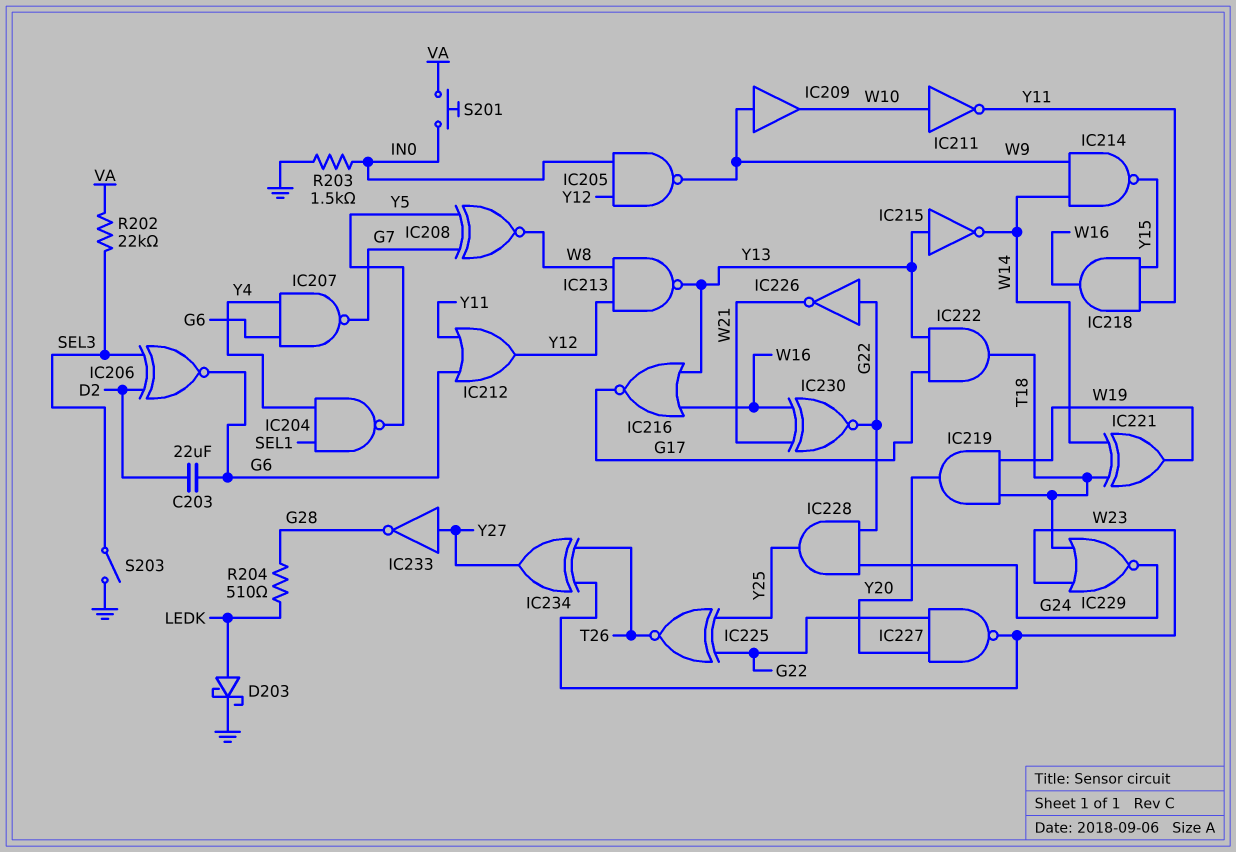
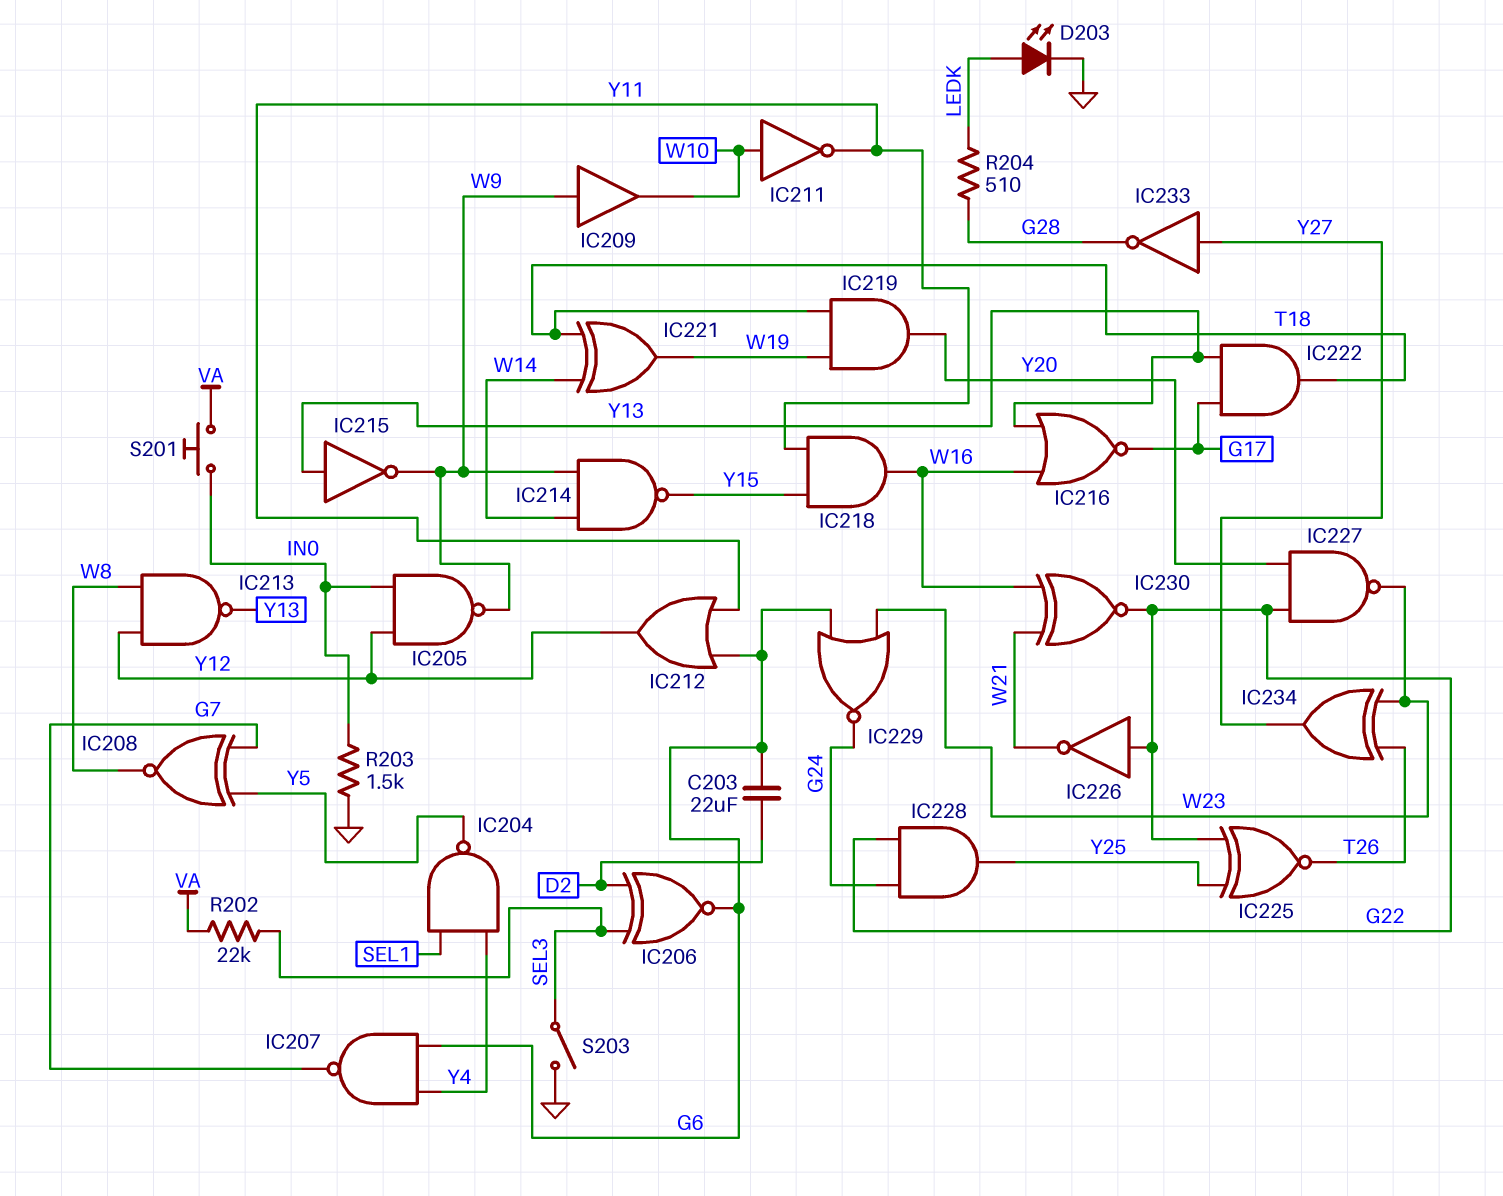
D203: schottky (A LEDK, K GND) -> LED (A LEDK, K GND)
IC215: NOT (in Y13, out W14) -> NOT (in Y13, out W9)
IC229: NOR (in T18, in W23, out G24) -> NOR (in G6, in W23, out G24)

